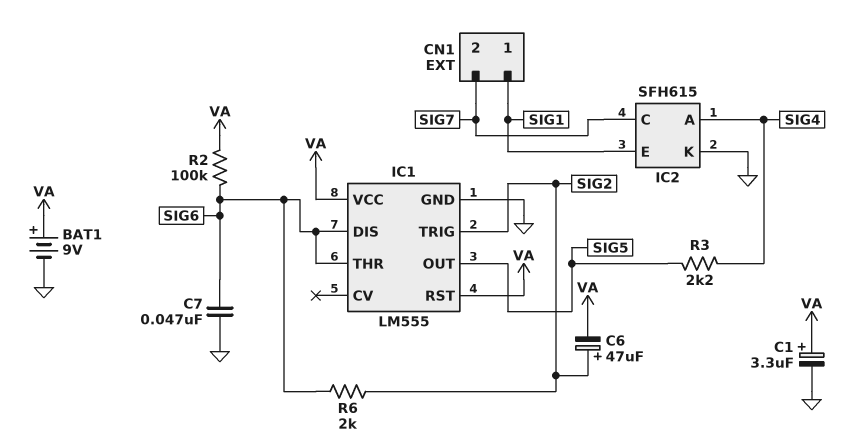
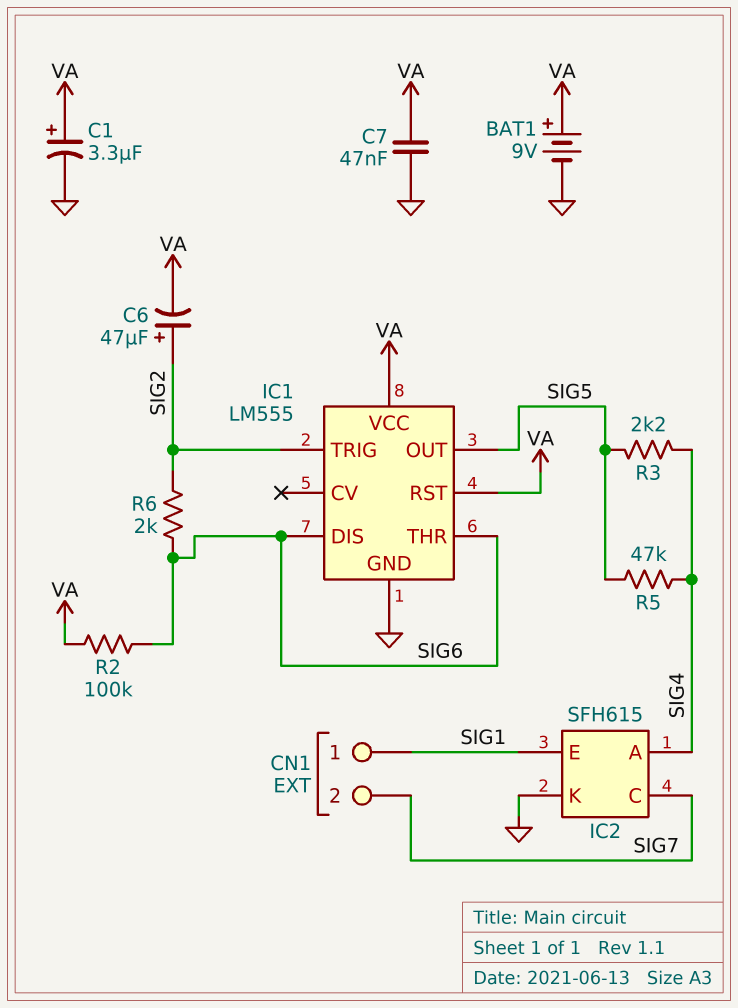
C7: 47nF (GND, SIG6) -> 47nF (GND, VA)
R5: none -> 47k (SIG4, SIG5)

